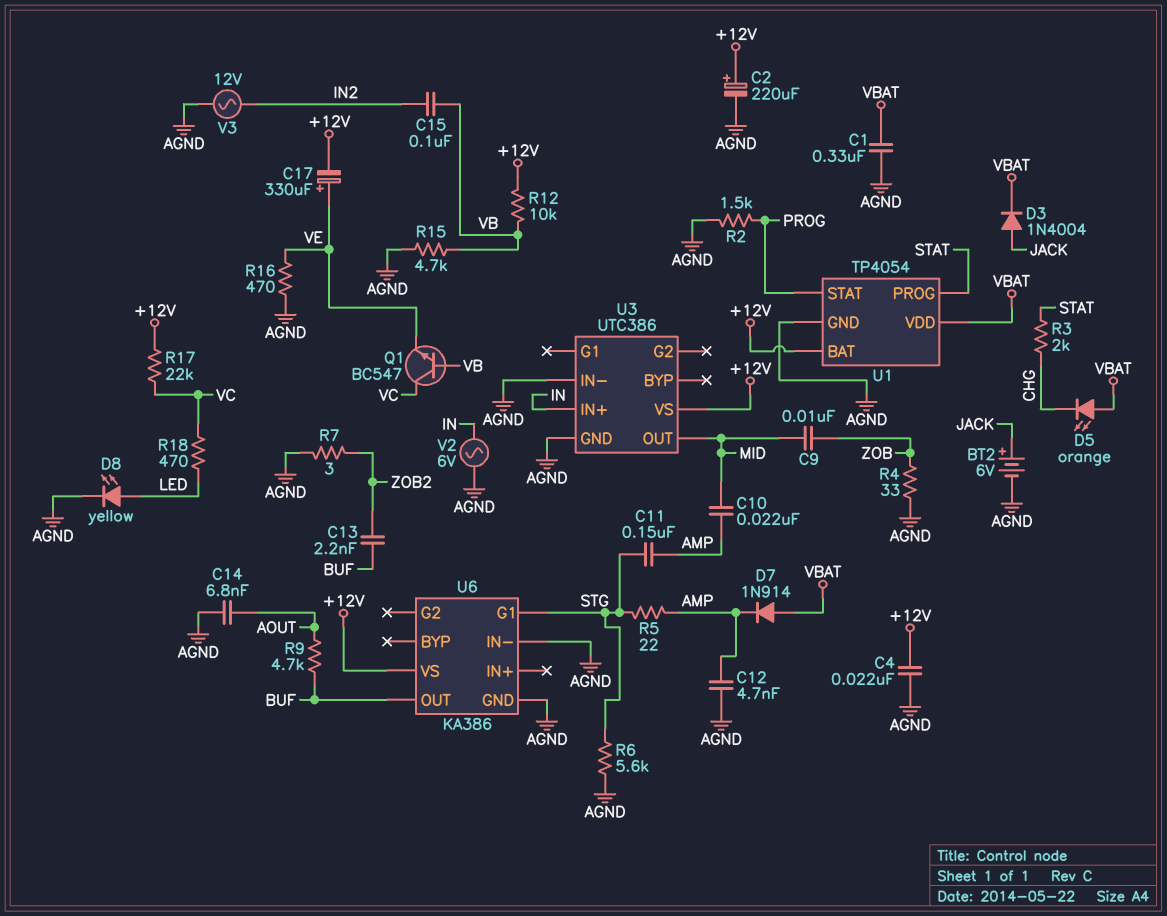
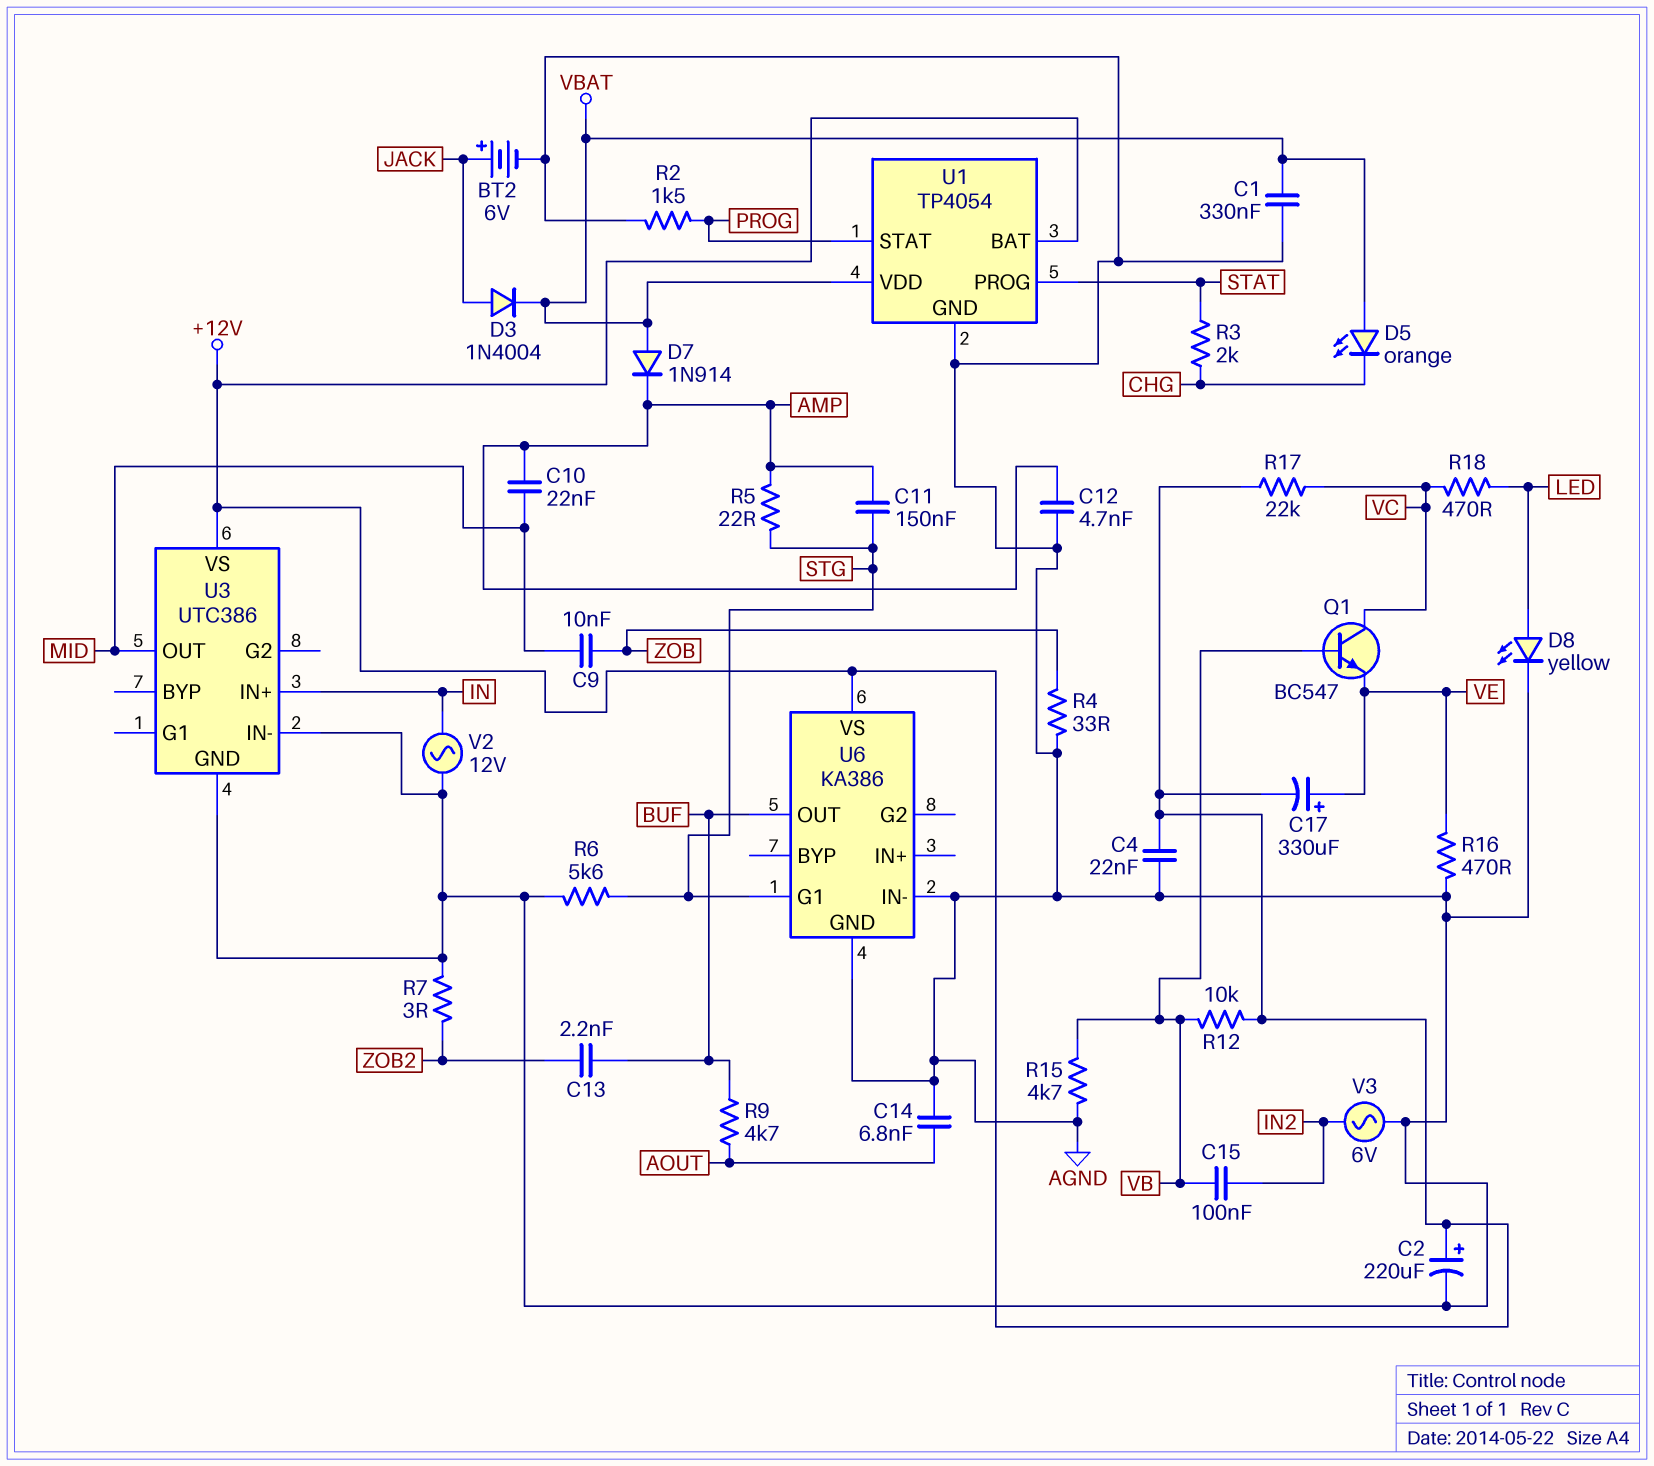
V2: AC 6V (AGND, IN) -> AC 12V (AGND, IN)
V3: AC 12V (AGND, IN2) -> AC 6V (AGND, IN2)

